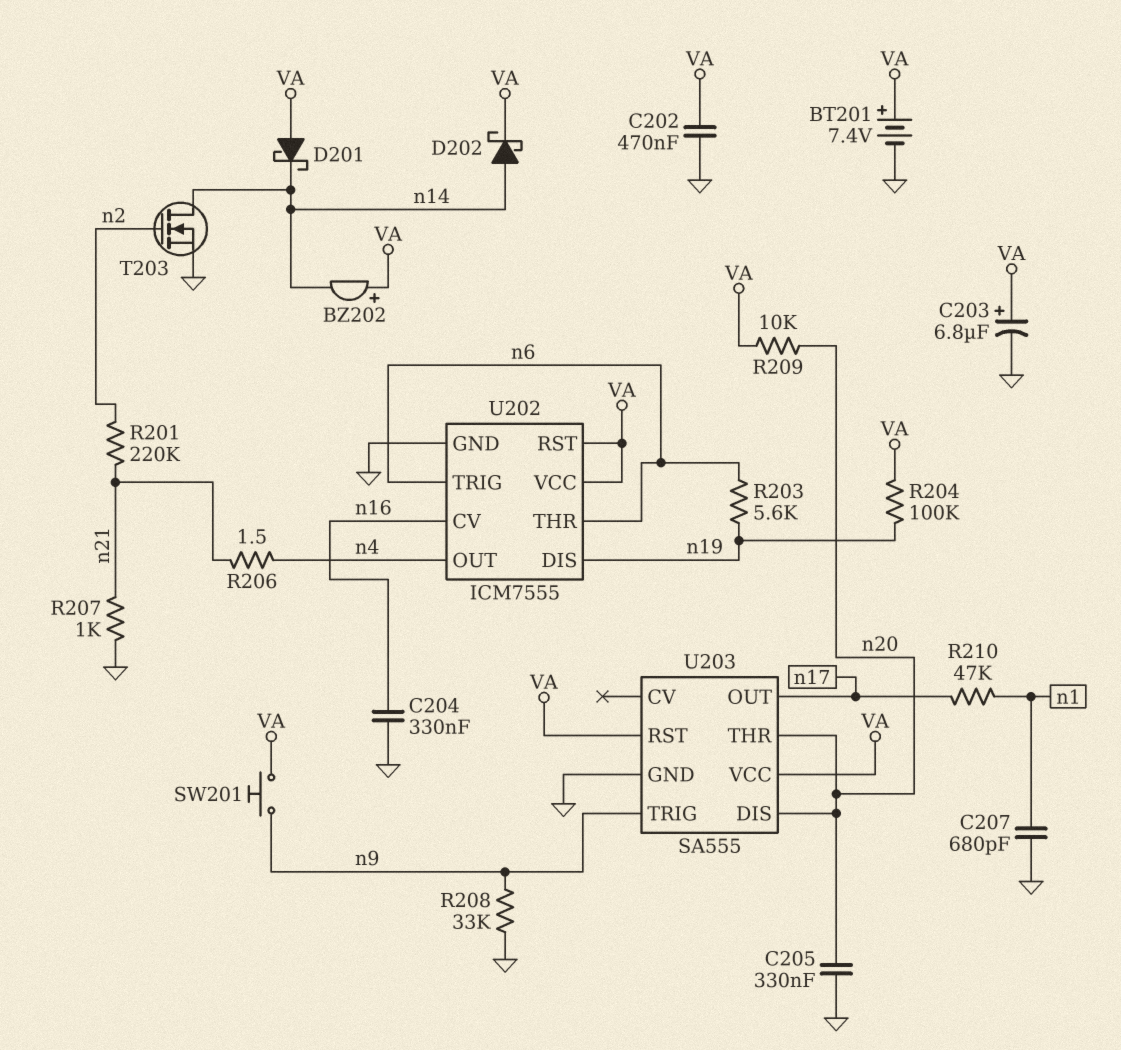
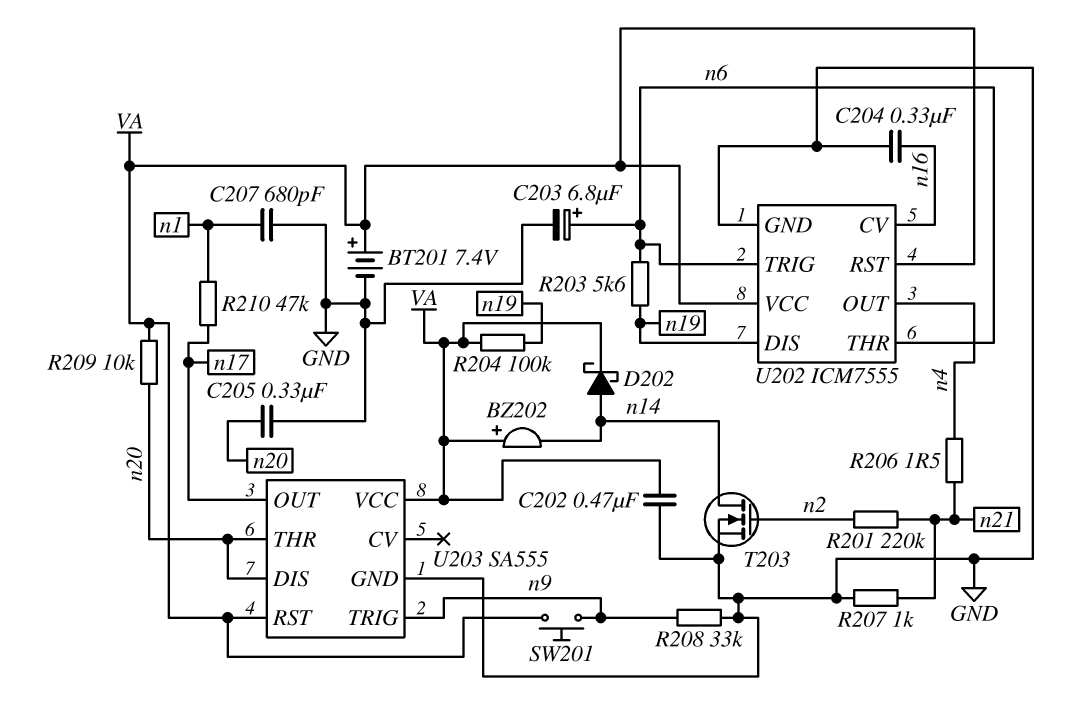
C203: 6.8uF (plus VA, minus GND) -> 6.8uF (plus n6, minus GND)
D201: schottky (A VA, K n14) -> none

